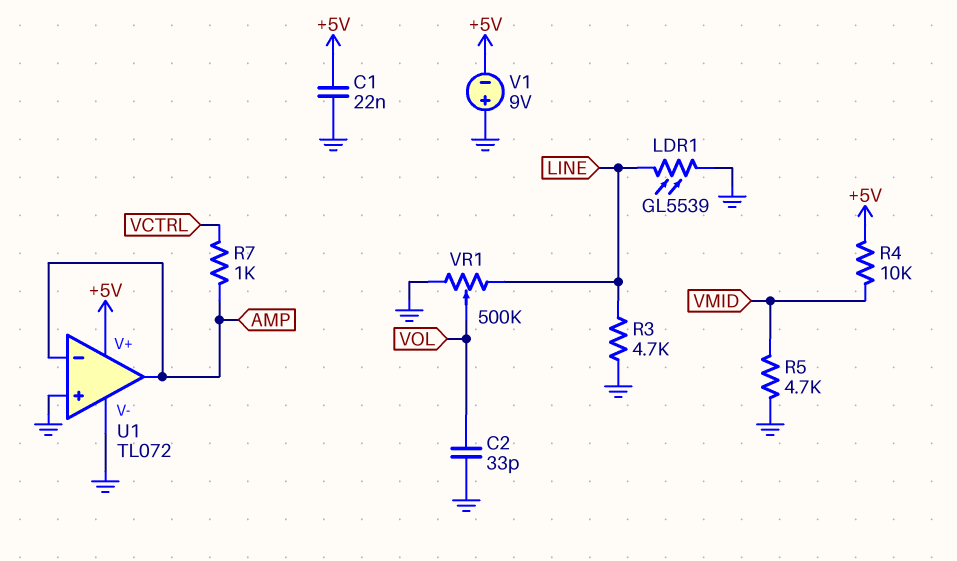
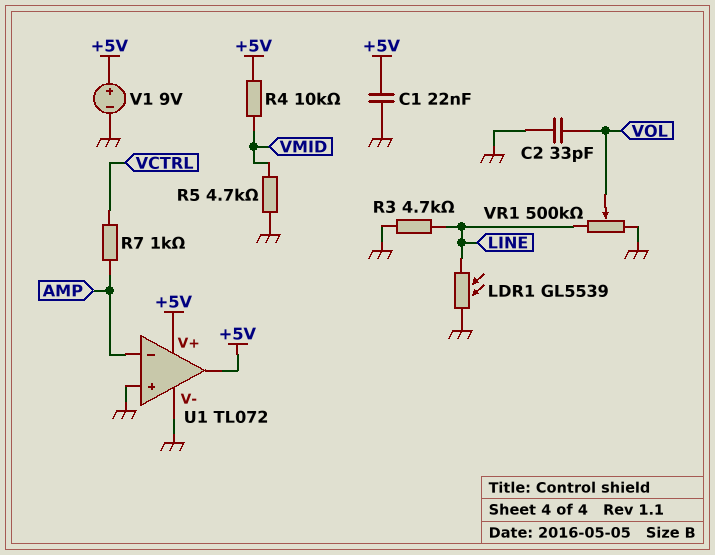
U1 pin out: AMP -> +5V
V1: 9V (plus GND, minus +5V) -> 9V (plus +5V, minus GND)

